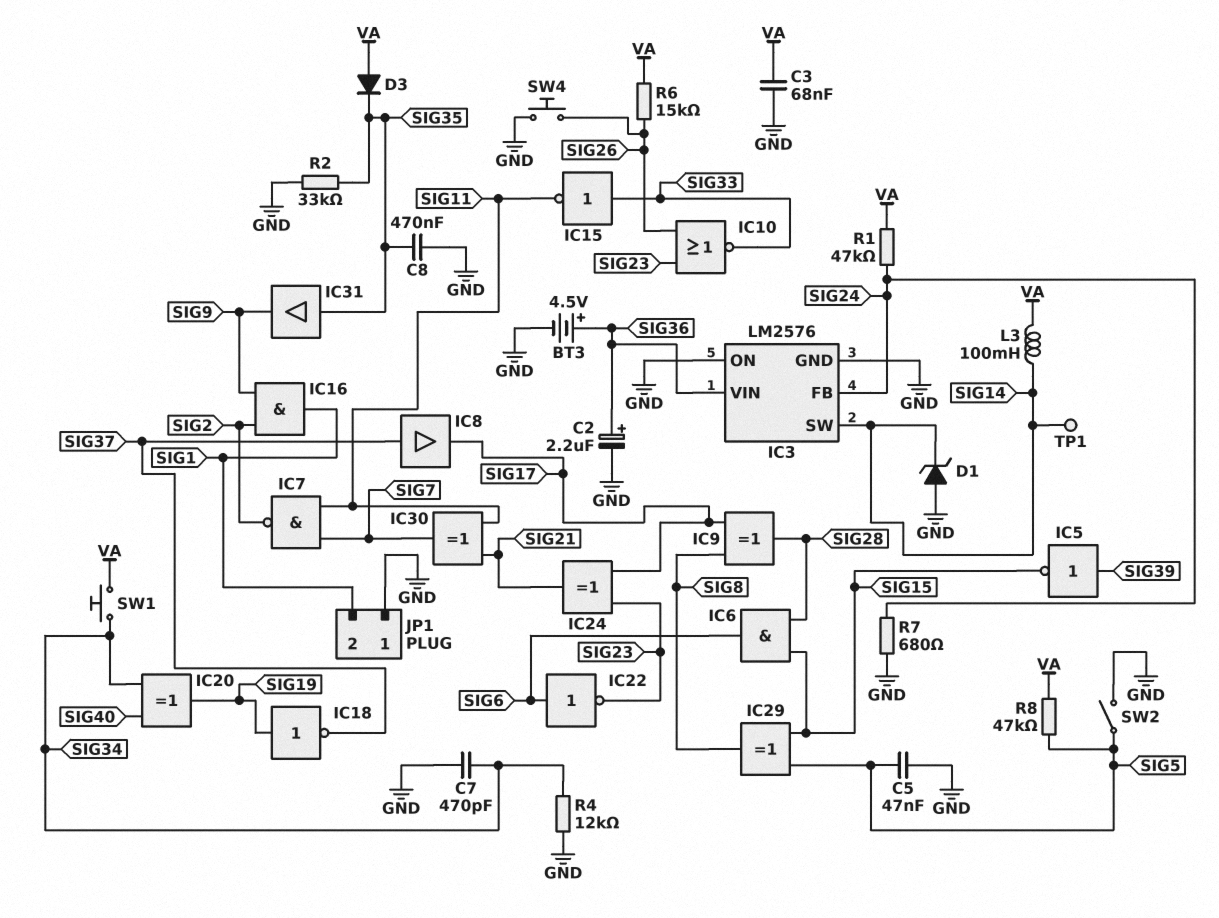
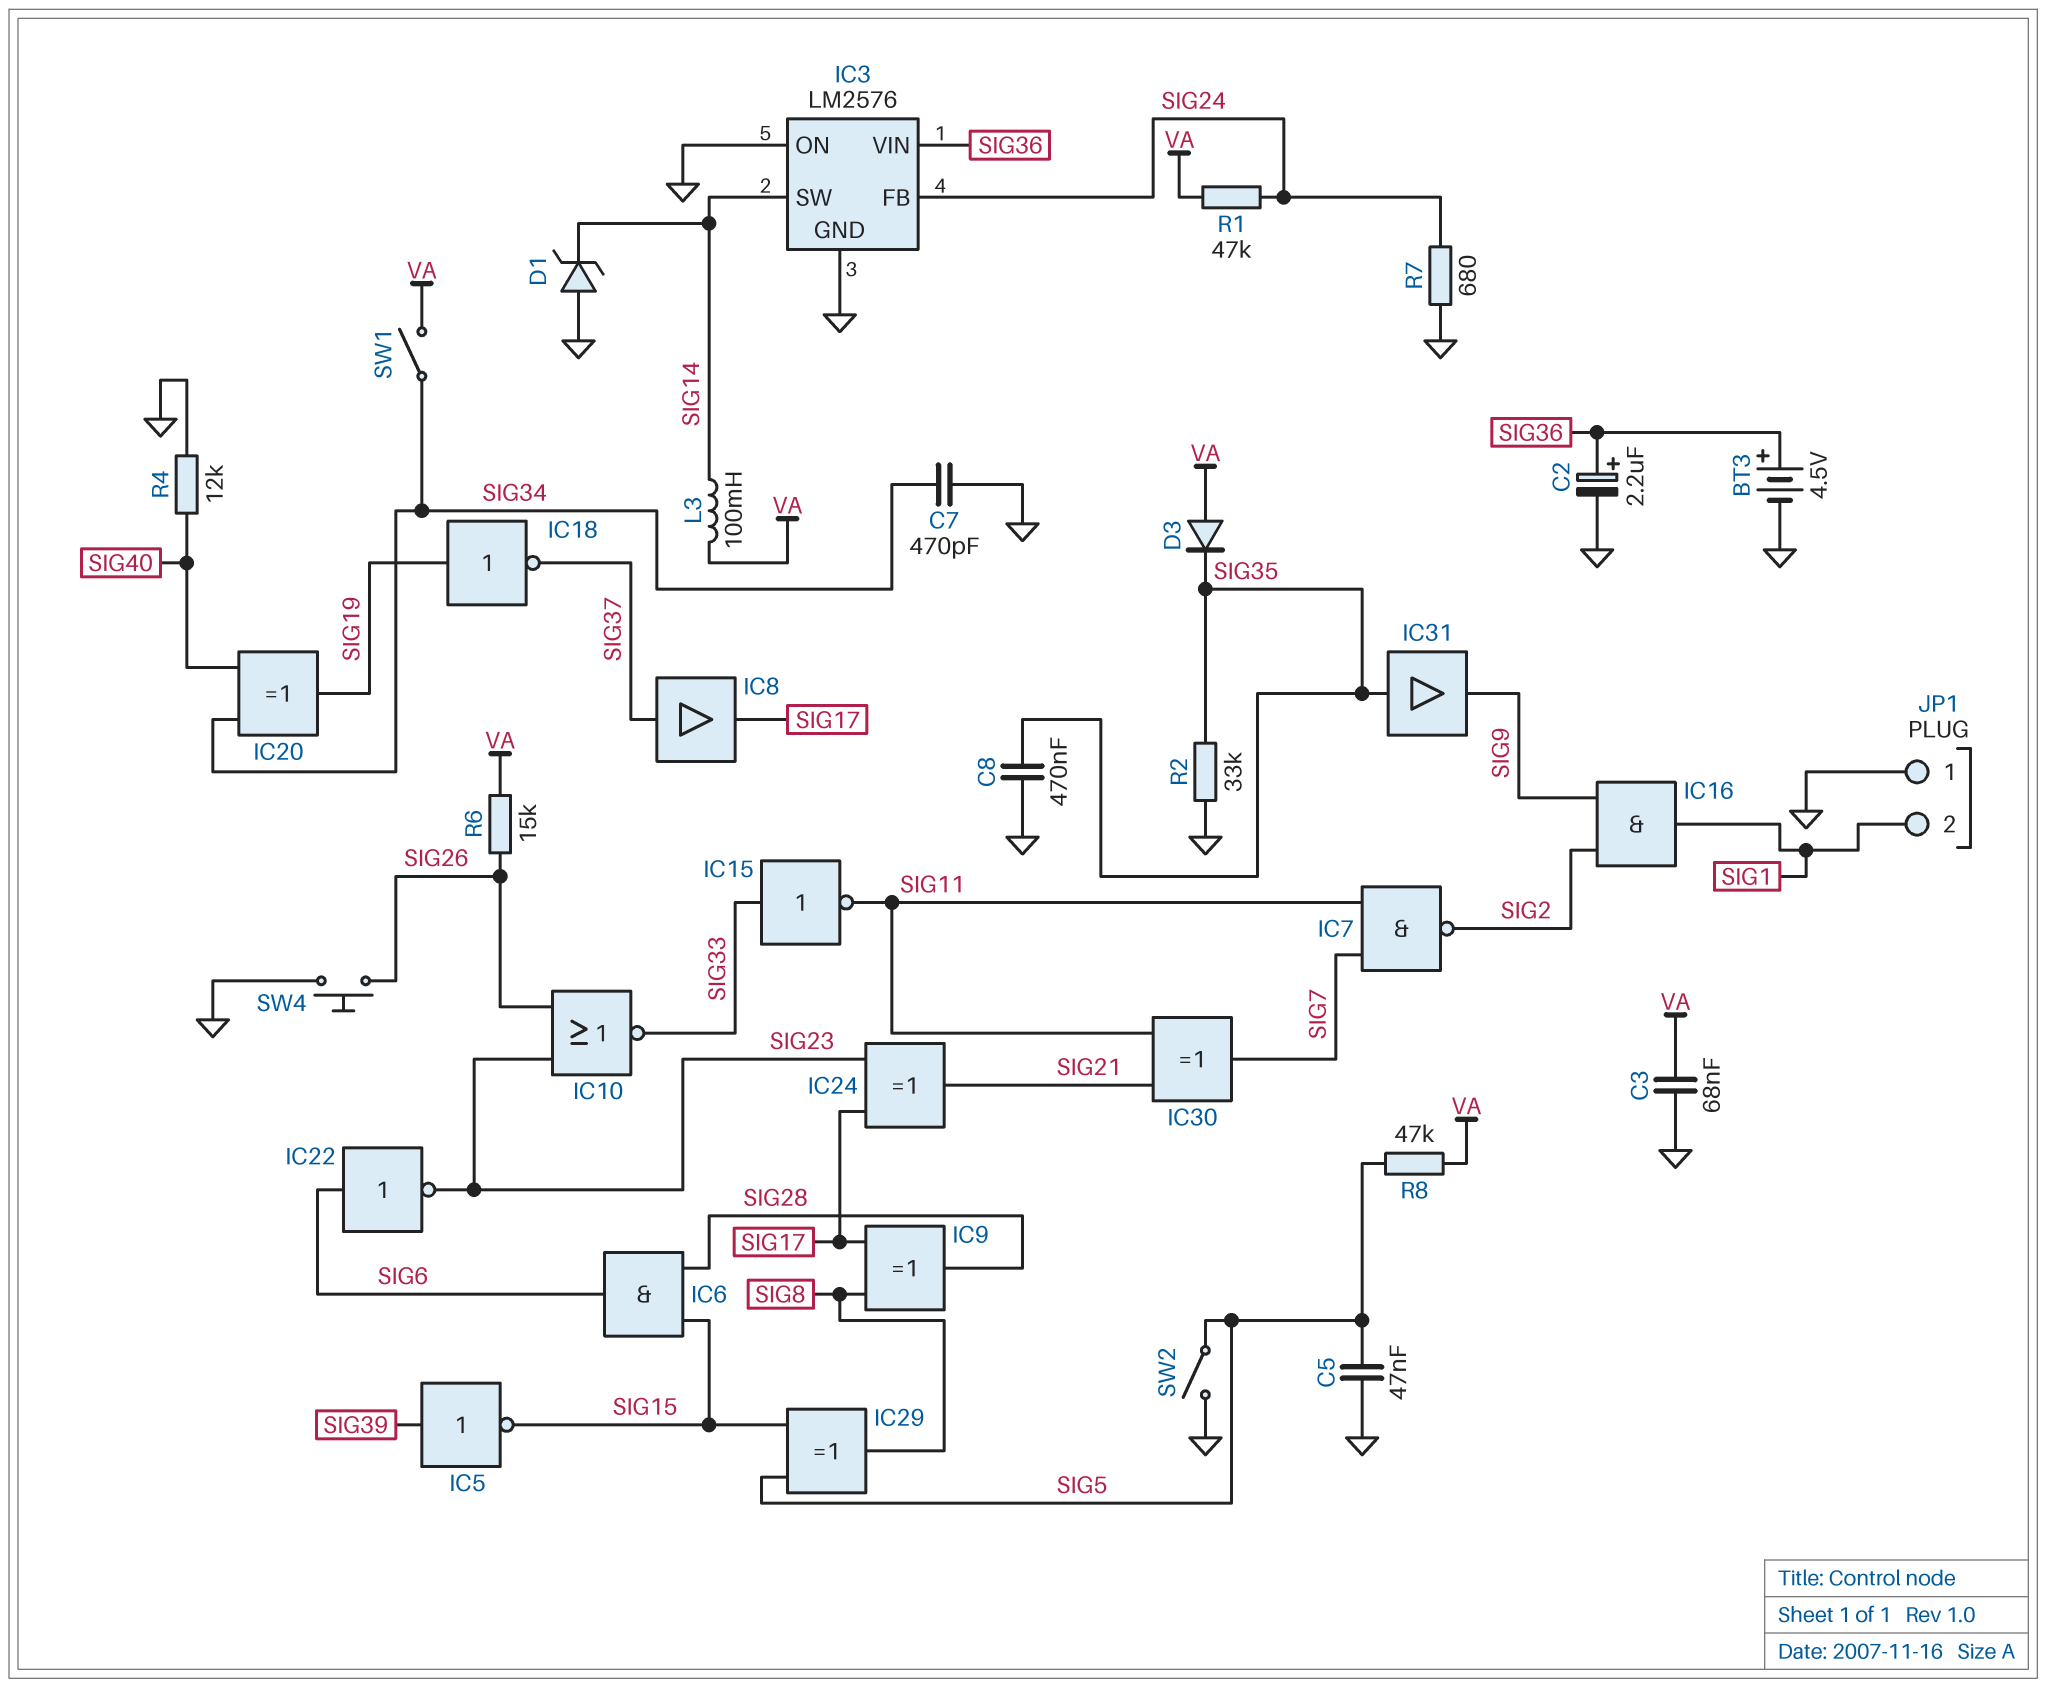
R4: 12k (GND, SIG34) -> 12k (GND, SIG40)
SW1: button (SIG34, VA) -> switch (SIG34, VA)
TP1: test point (SIG14) -> none

